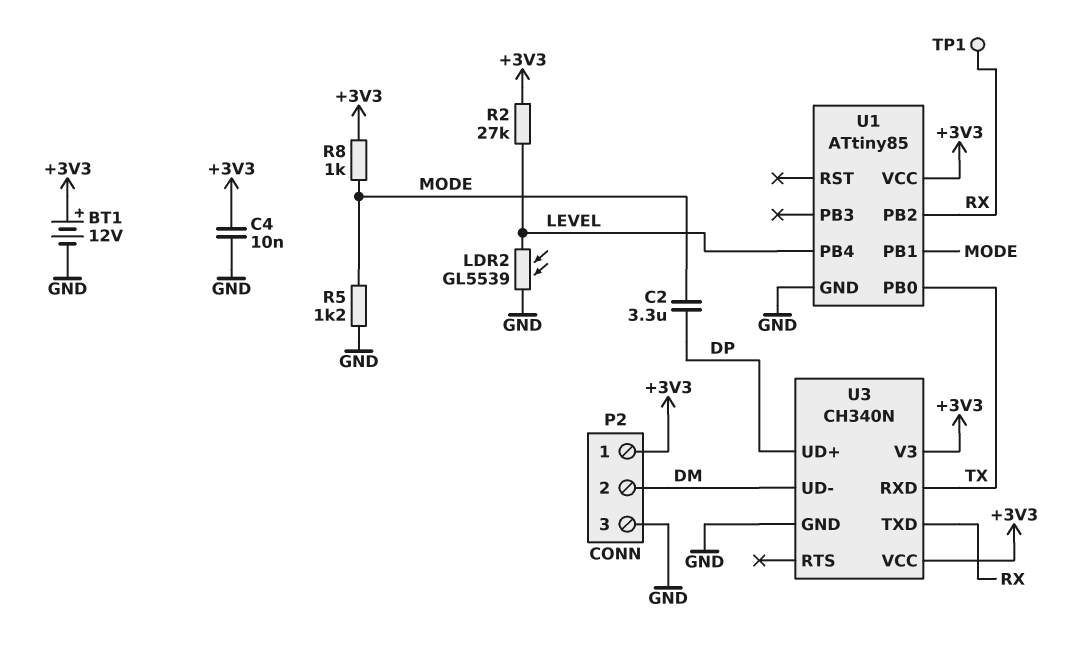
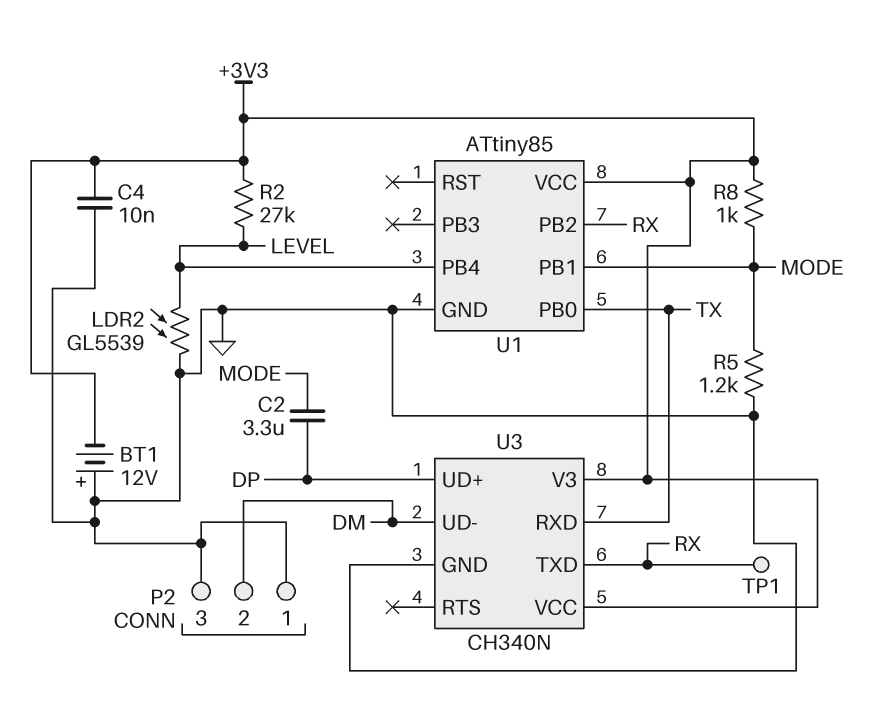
BT1: 12V (plus +3V3, minus GND) -> 12V (plus GND, minus +3V3)
P2 pin 1: +3V3 -> GND

